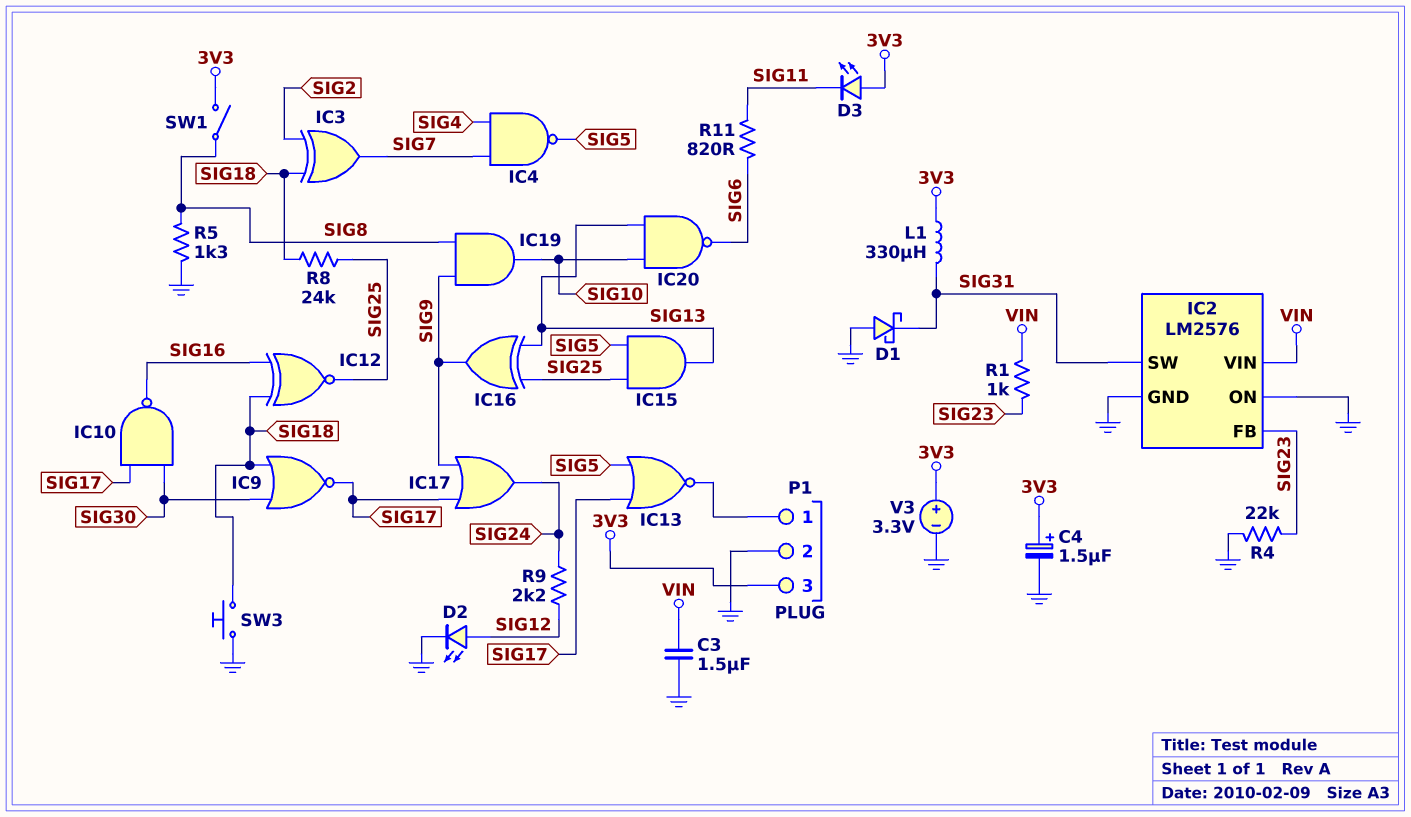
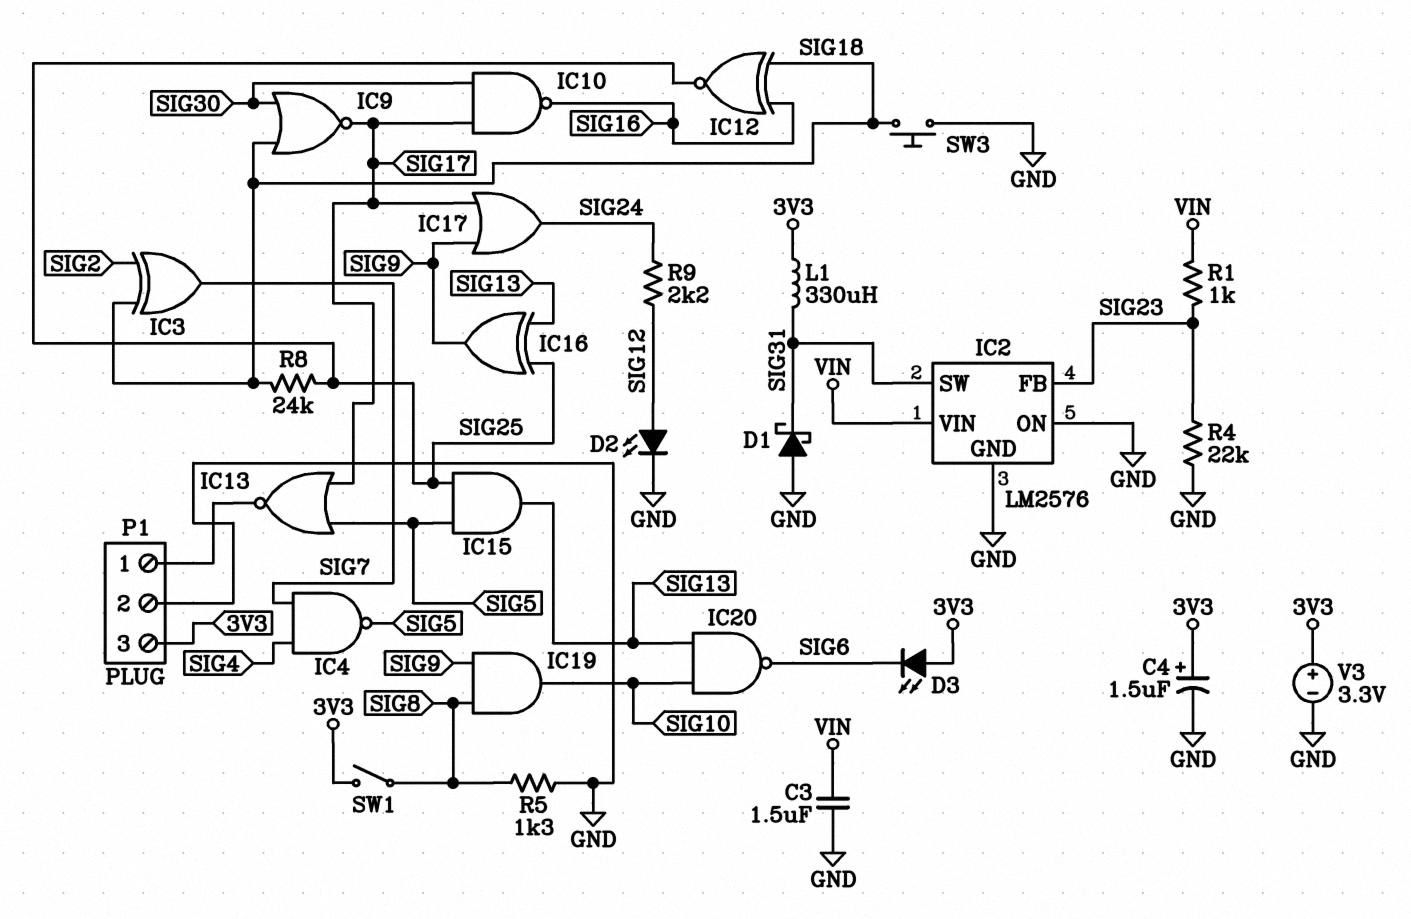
D3: LED (A 3V3, K SIG11) -> LED (A 3V3, K SIG6)
R11: 820 (SIG6, SIG11) -> none

